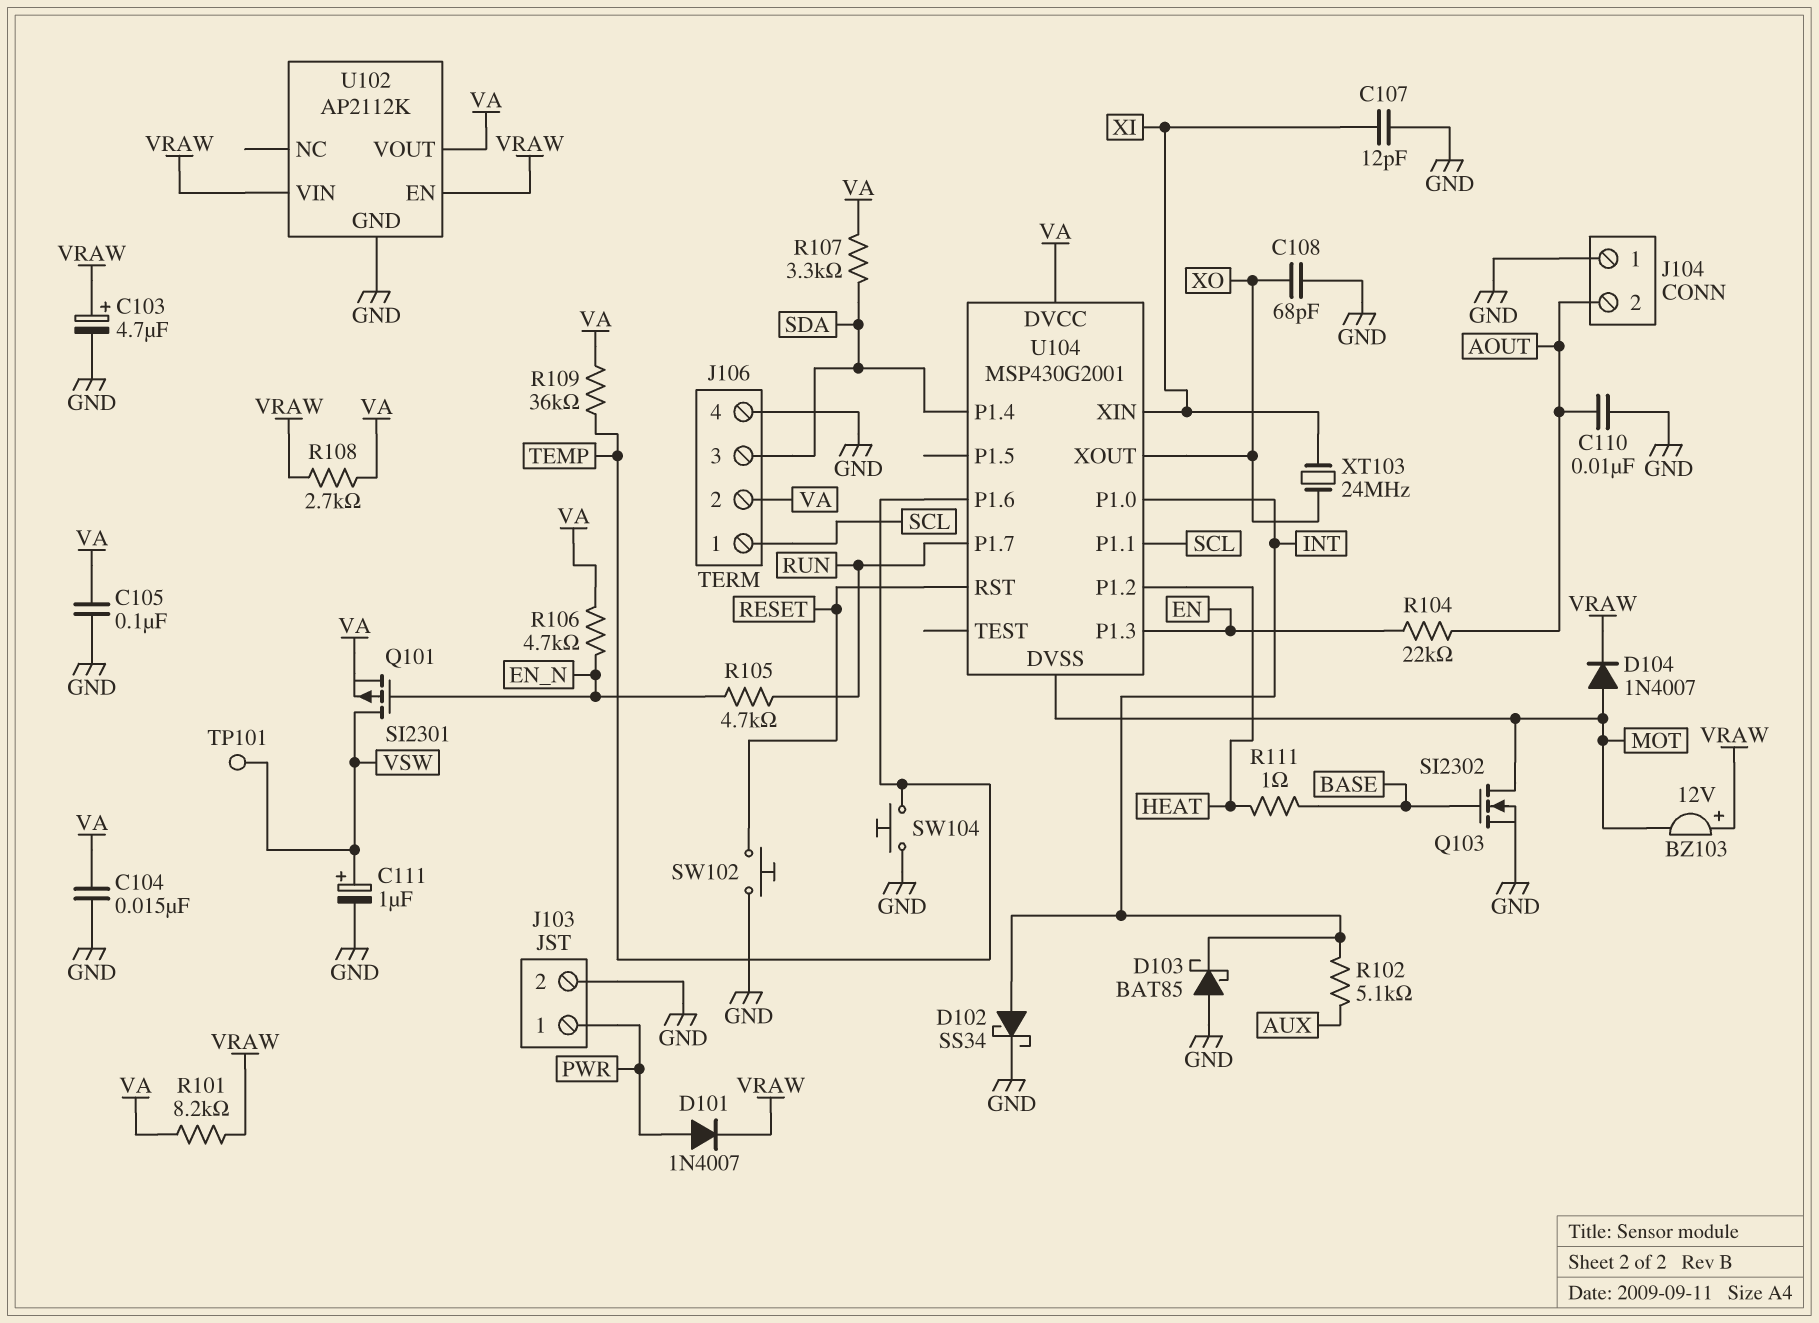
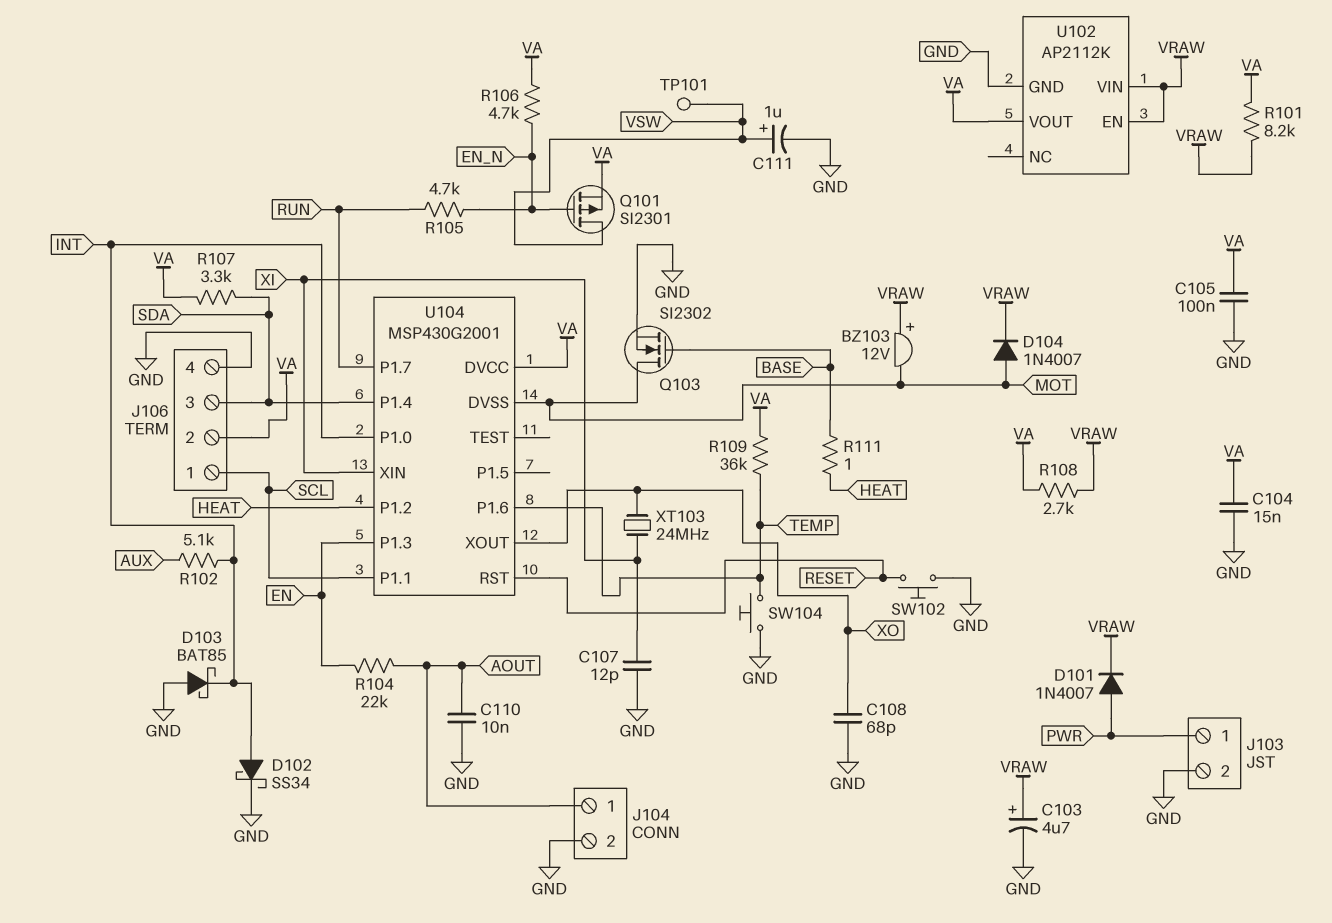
J104 pin 1: GND -> AOUT
J104 pin 2: AOUT -> GND

